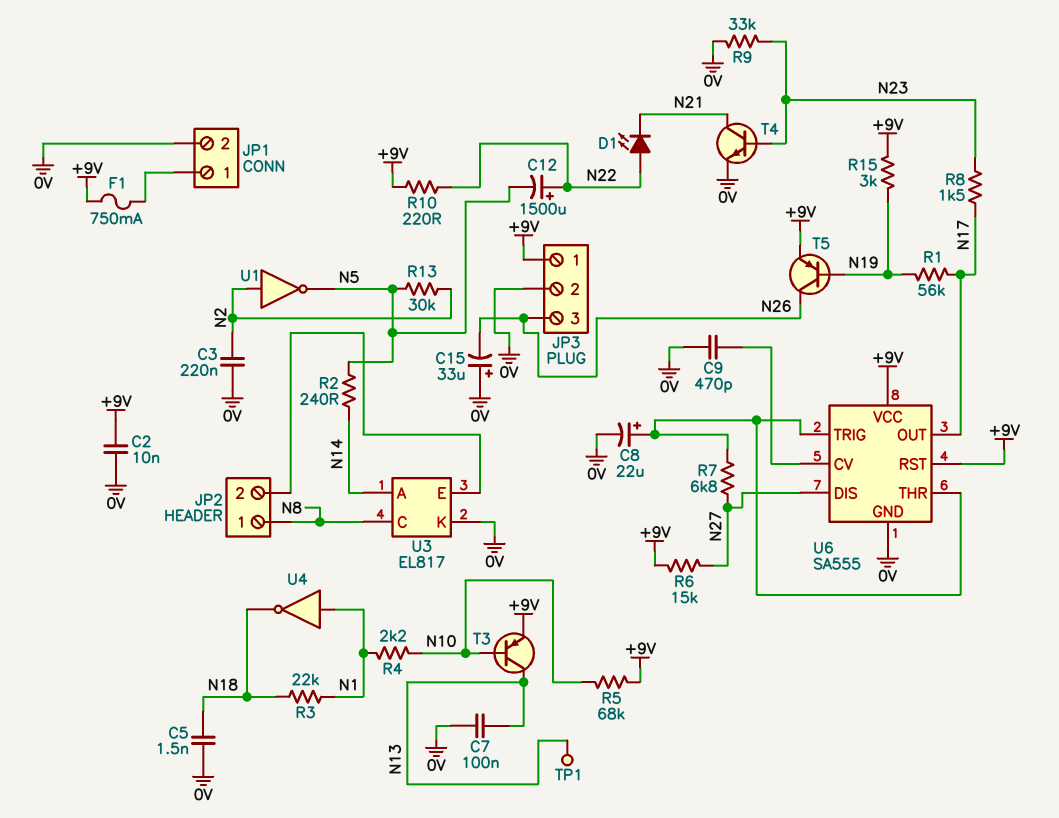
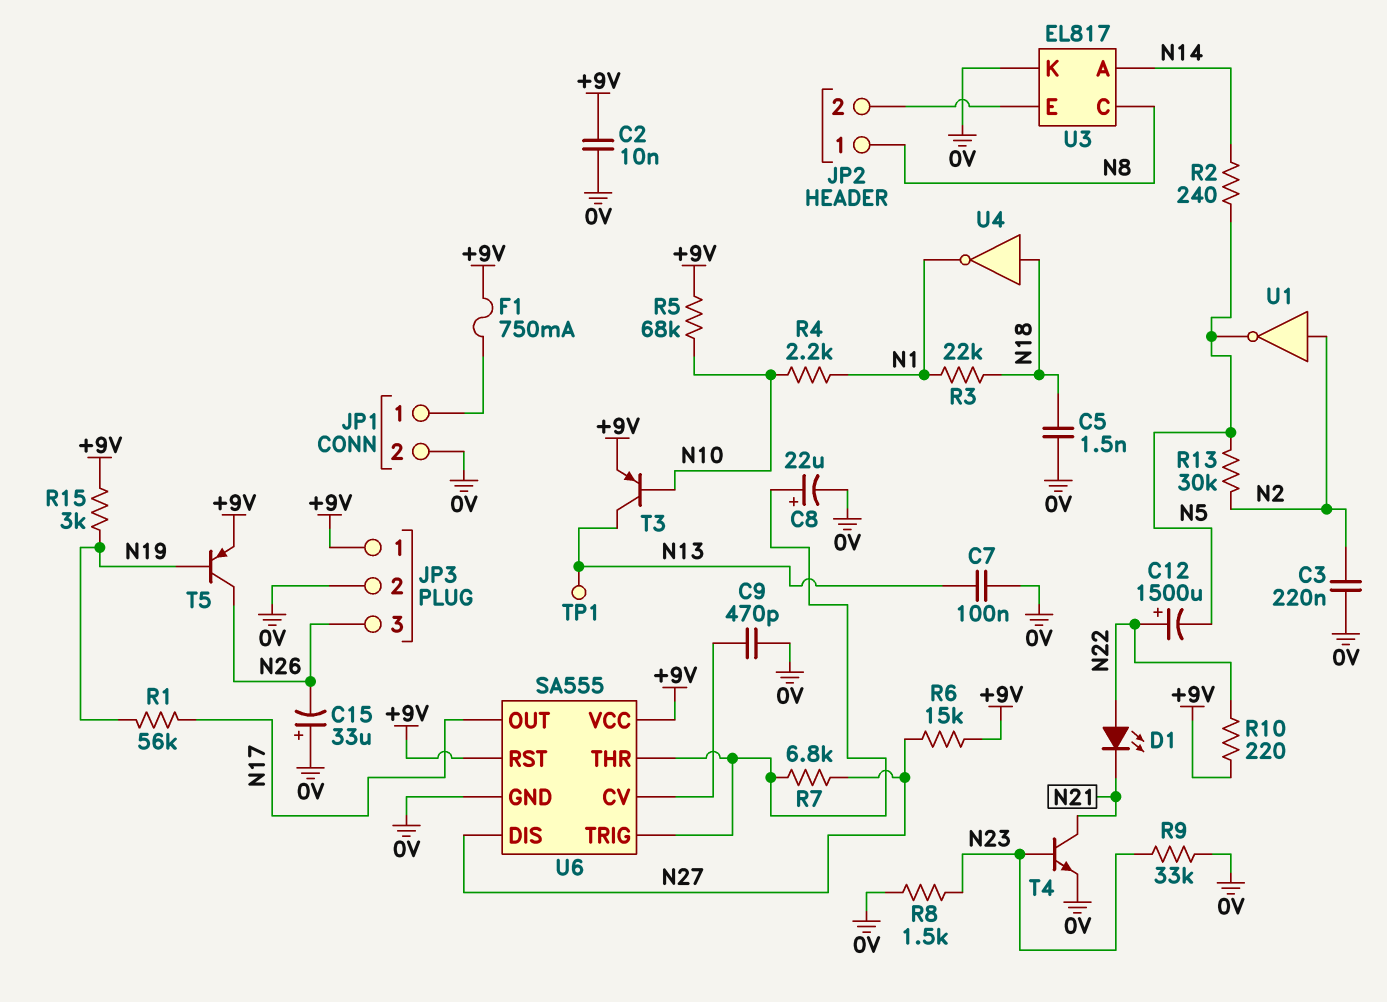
R8: 1.5k (N17, N23) -> 1.5k (0V, N23)
U4: NOT (in N1, out N18) -> NOT (in N18, out N1)

